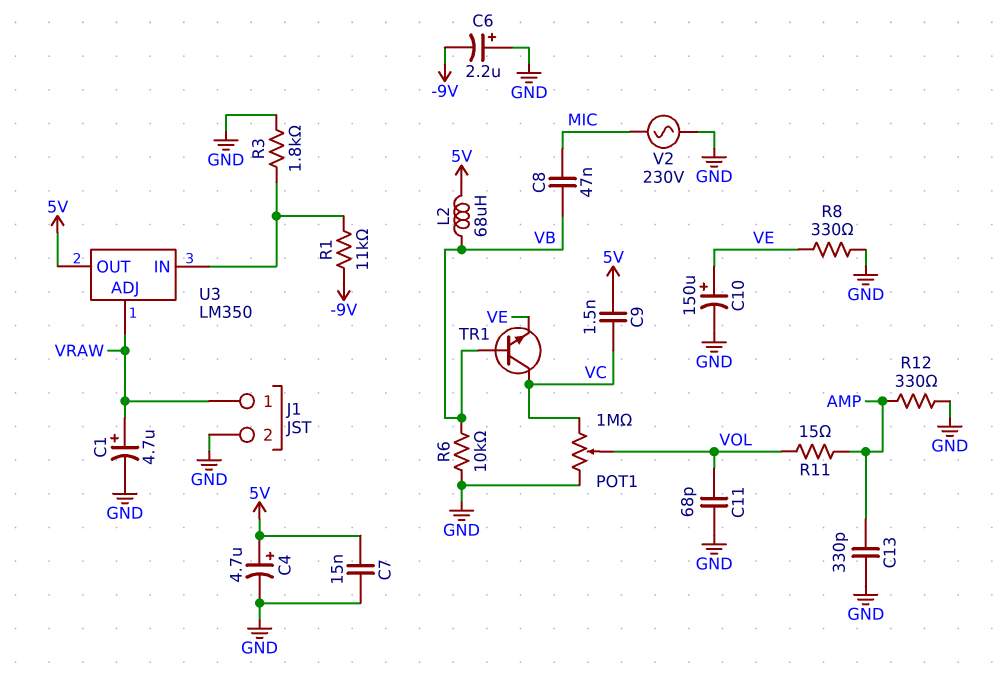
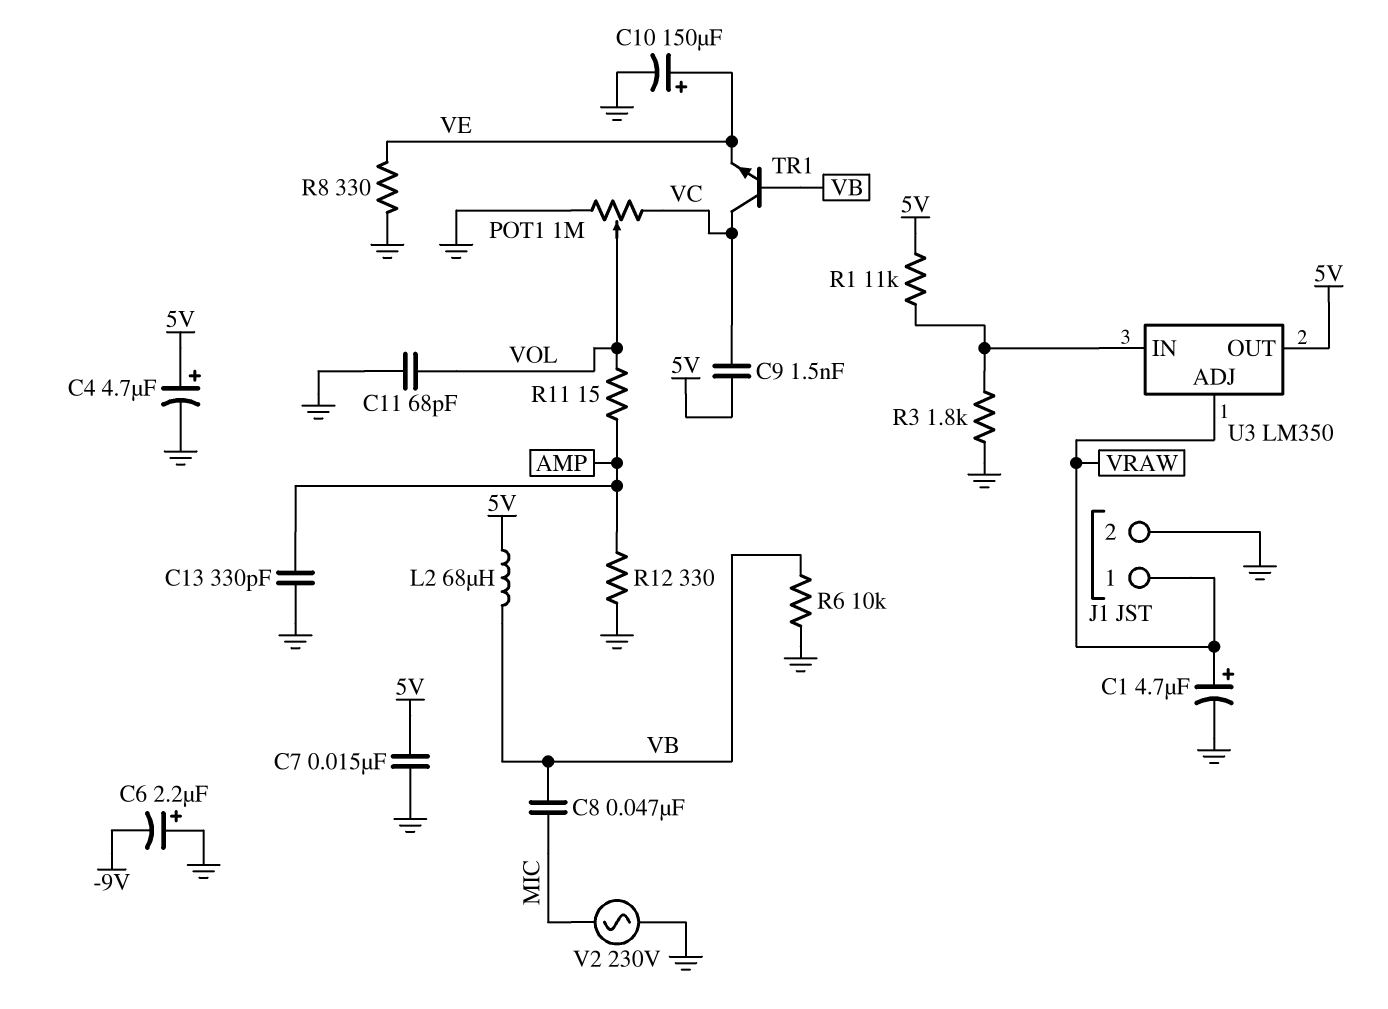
R1: 11k (-9V, U3/IN) -> 11k (5V, U3/IN)

